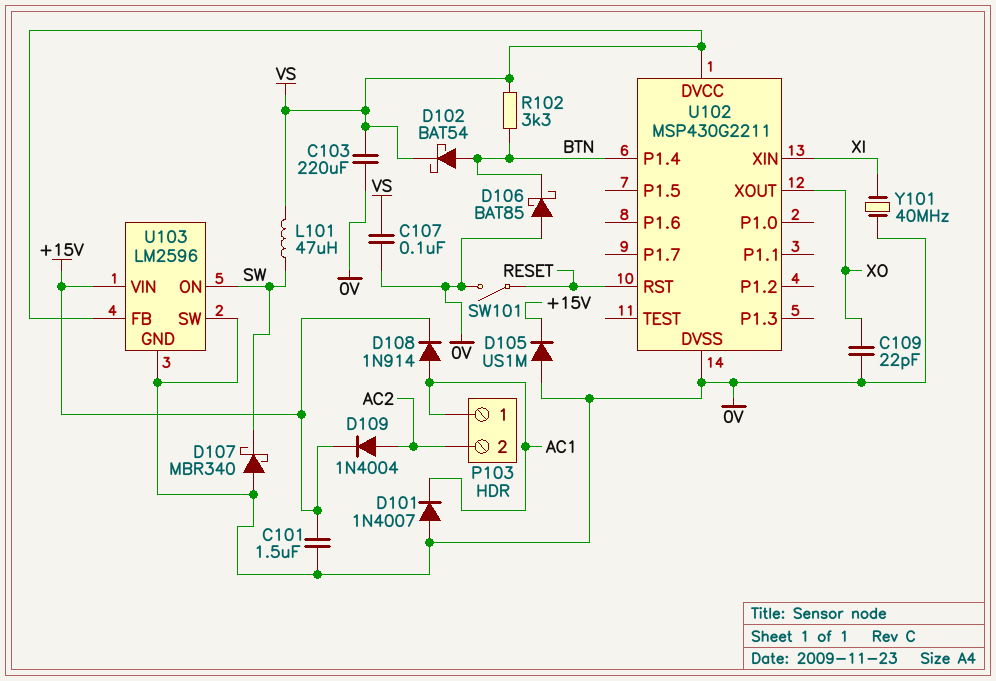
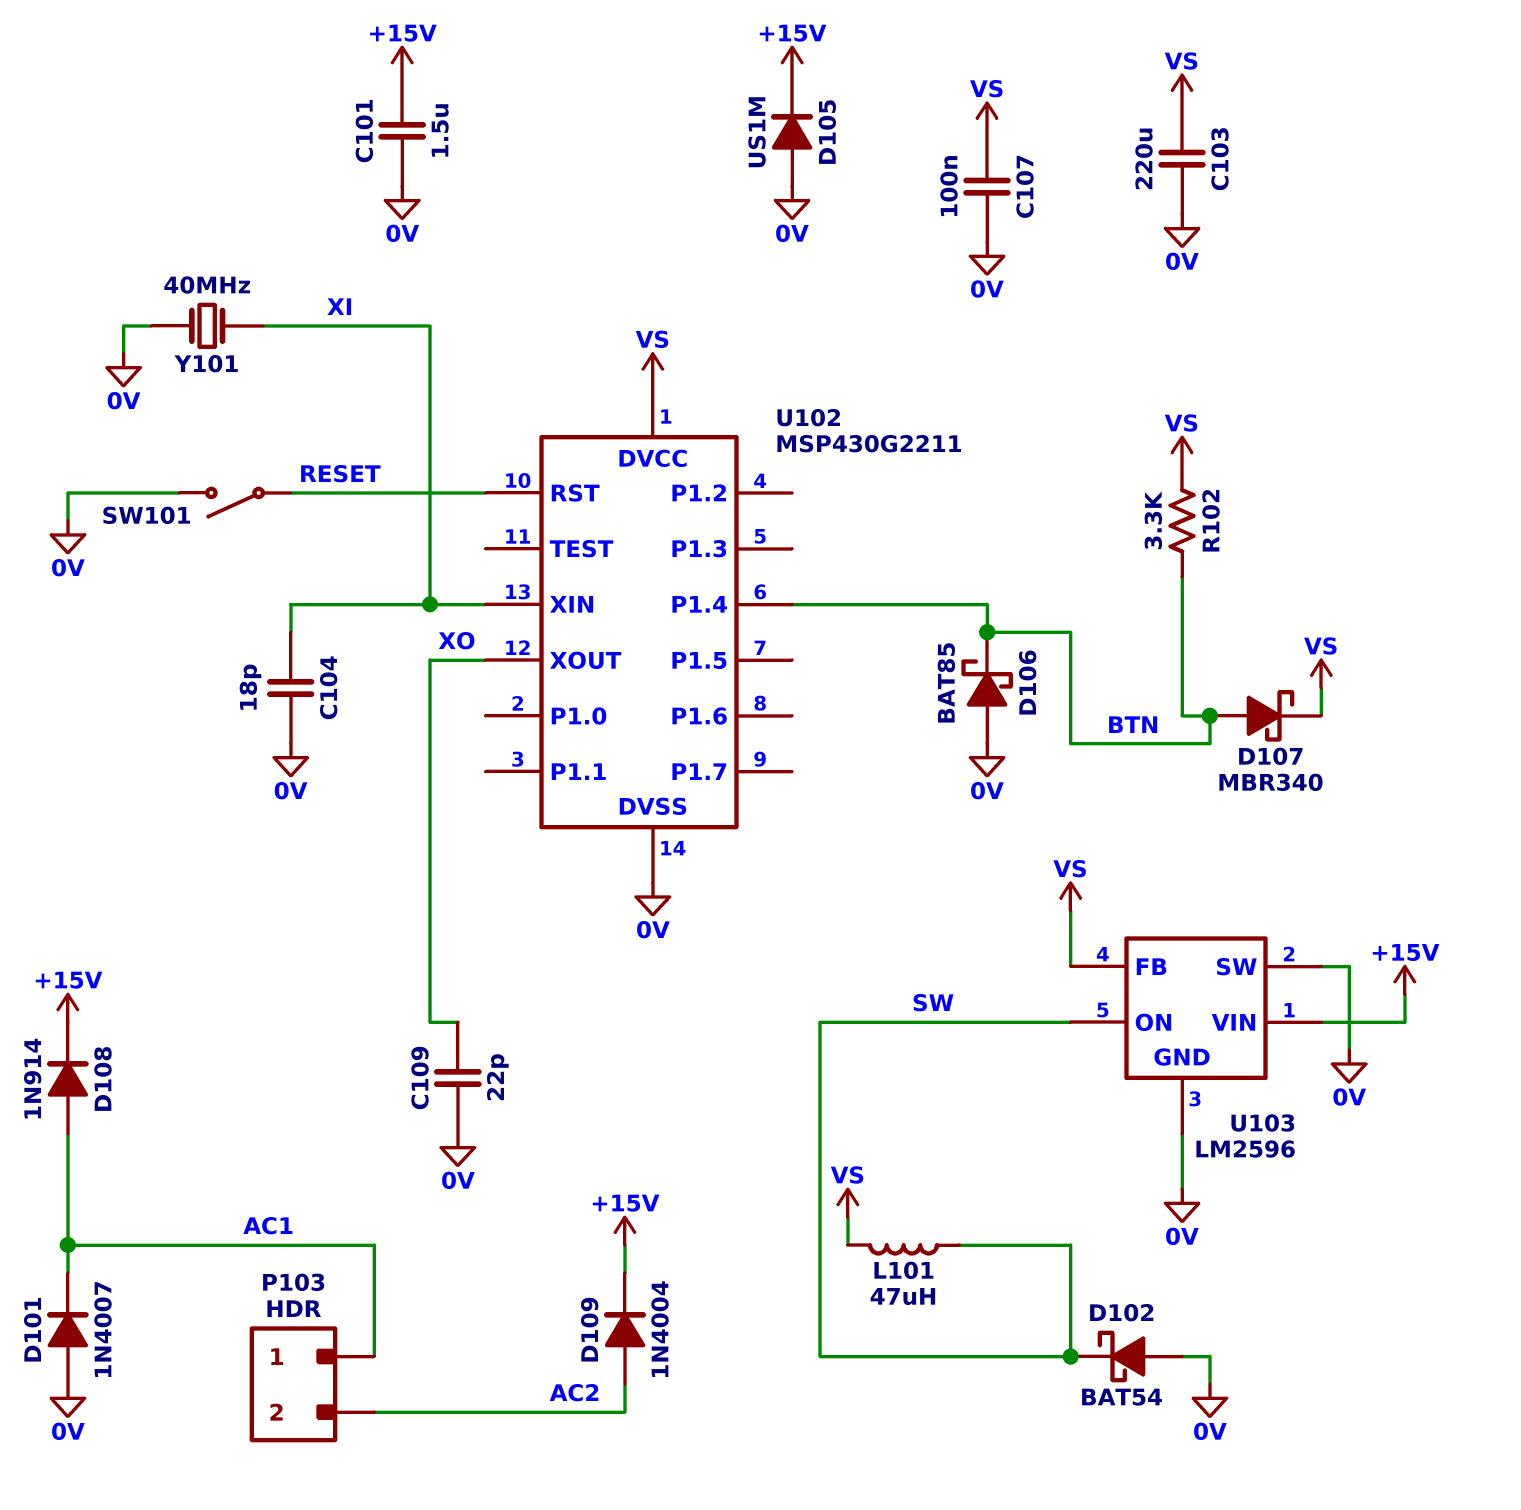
C104: none -> 18pF (0V, XI)
D102: schottky BAT54 (A BTN, K VS) -> schottky BAT54 (A 0V, K SW)
D107: schottky MBR340 (A 0V, K SW) -> schottky MBR340 (A BTN, K VS)

